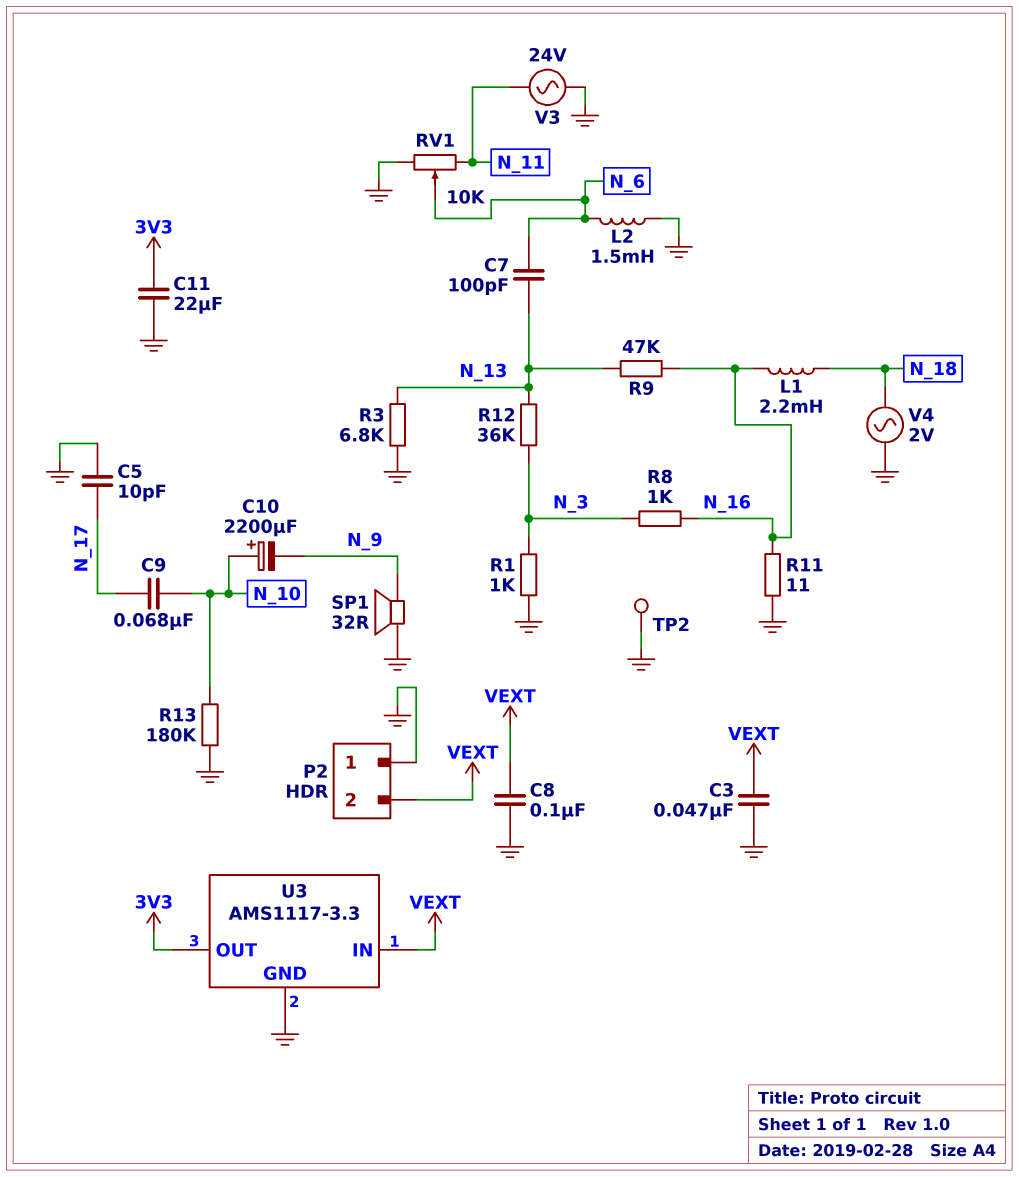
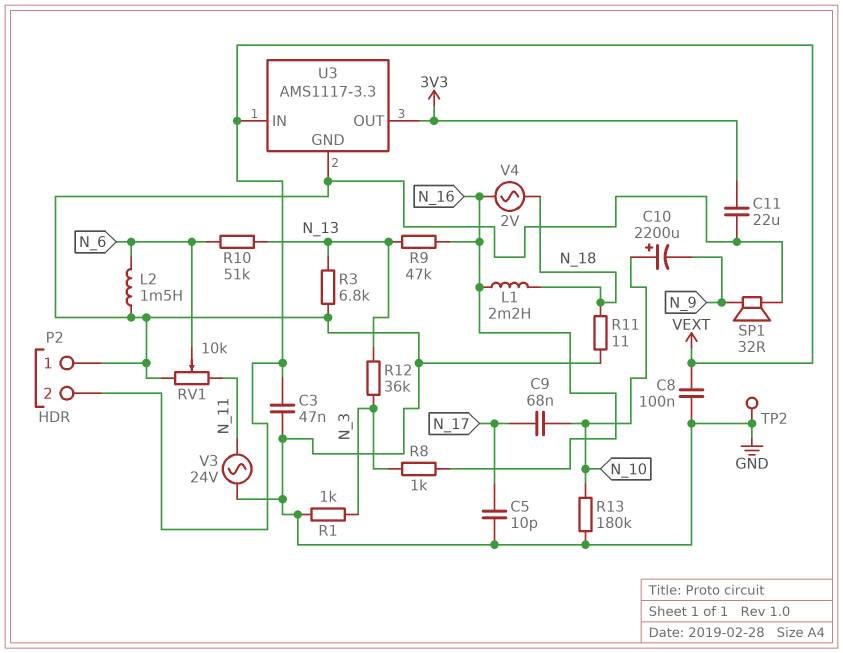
C7: 100pF (N_6, N_13) -> none
R10: none -> 51k (N_6, N_13)
R11: 11 (GND, N_16) -> 11 (GND, N_18)
V4: AC 2V (GND, N_18) -> AC 2V (N_16, N_18)

